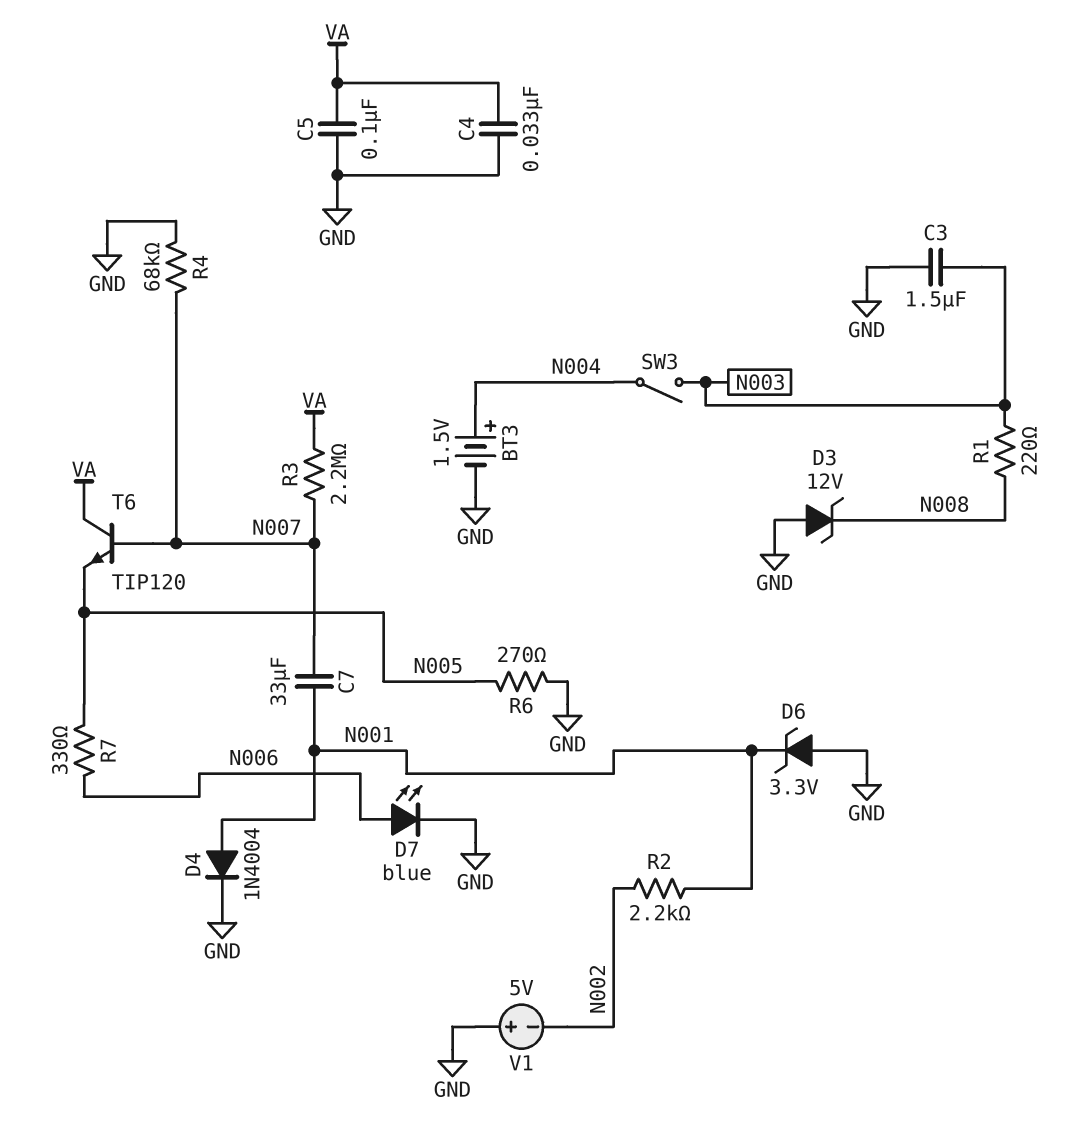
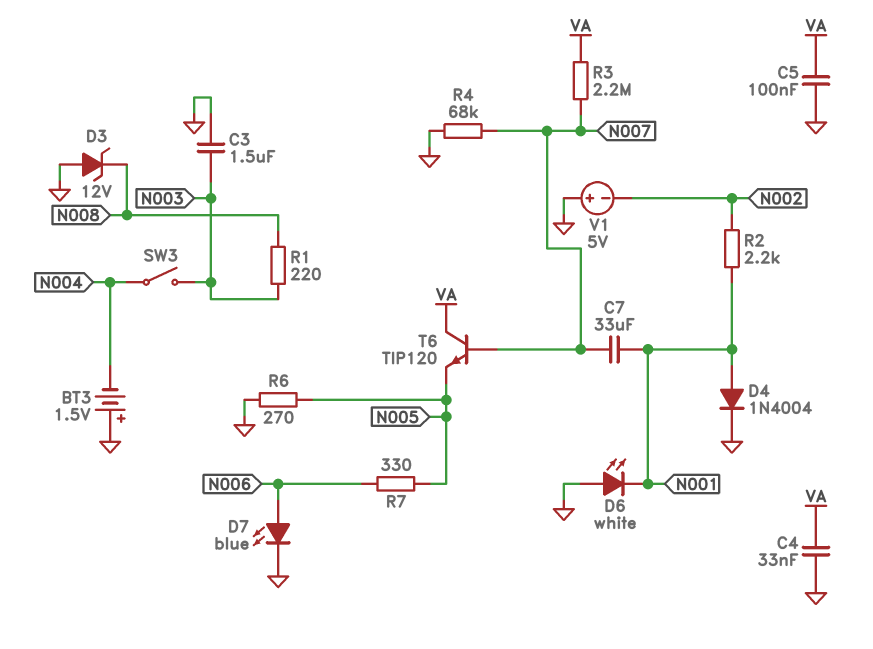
BT3: 1.5V (plus N004, minus GND) -> 1.5V (plus GND, minus N004)
D6: zener 3.3V (A GND, K N001) -> LED white (A GND, K N001)

